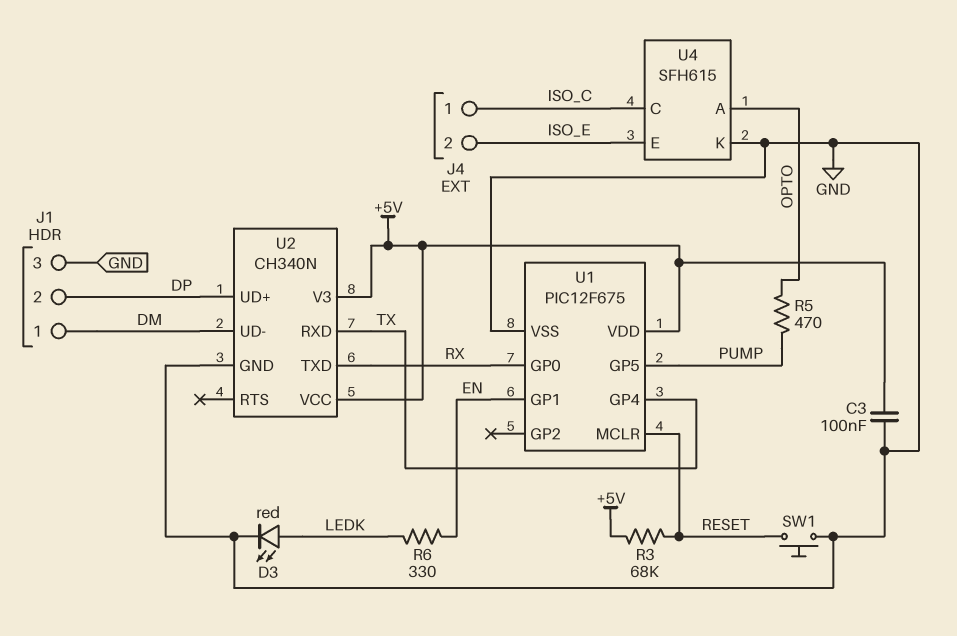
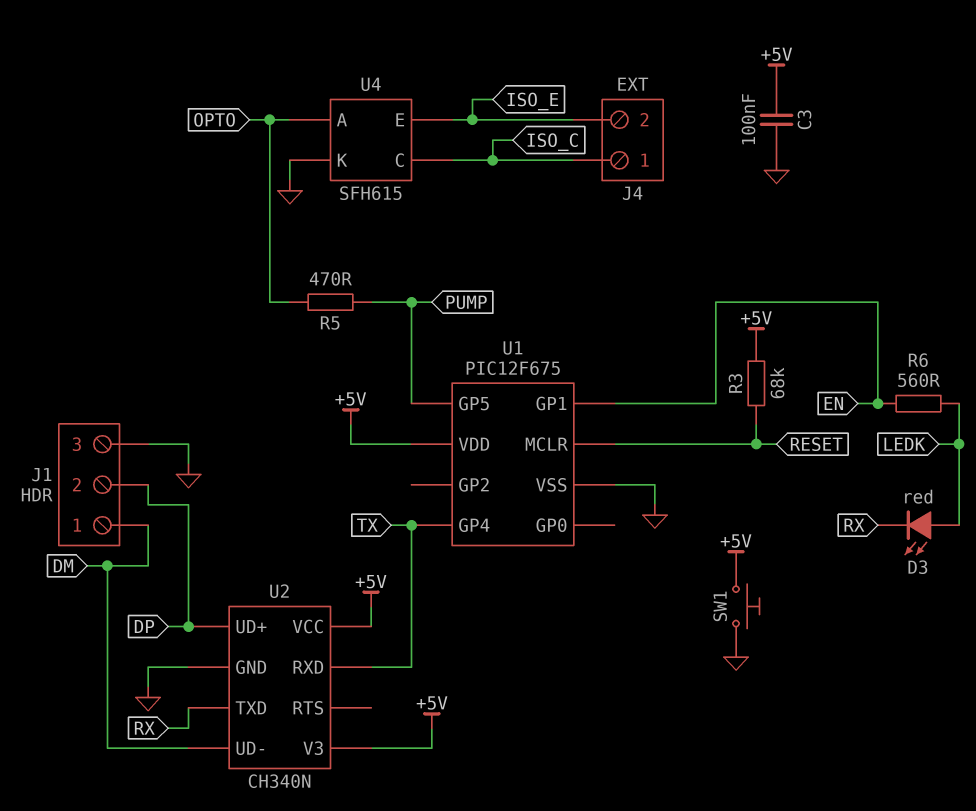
D3: LED red (A LEDK, K GND) -> LED red (A LEDK, K RX)
R6: 330 (EN, LEDK) -> 560 (EN, LEDK)
SW1: button (GND, RESET) -> button (+5V, GND)
U1 pin GP0: RX -> none

